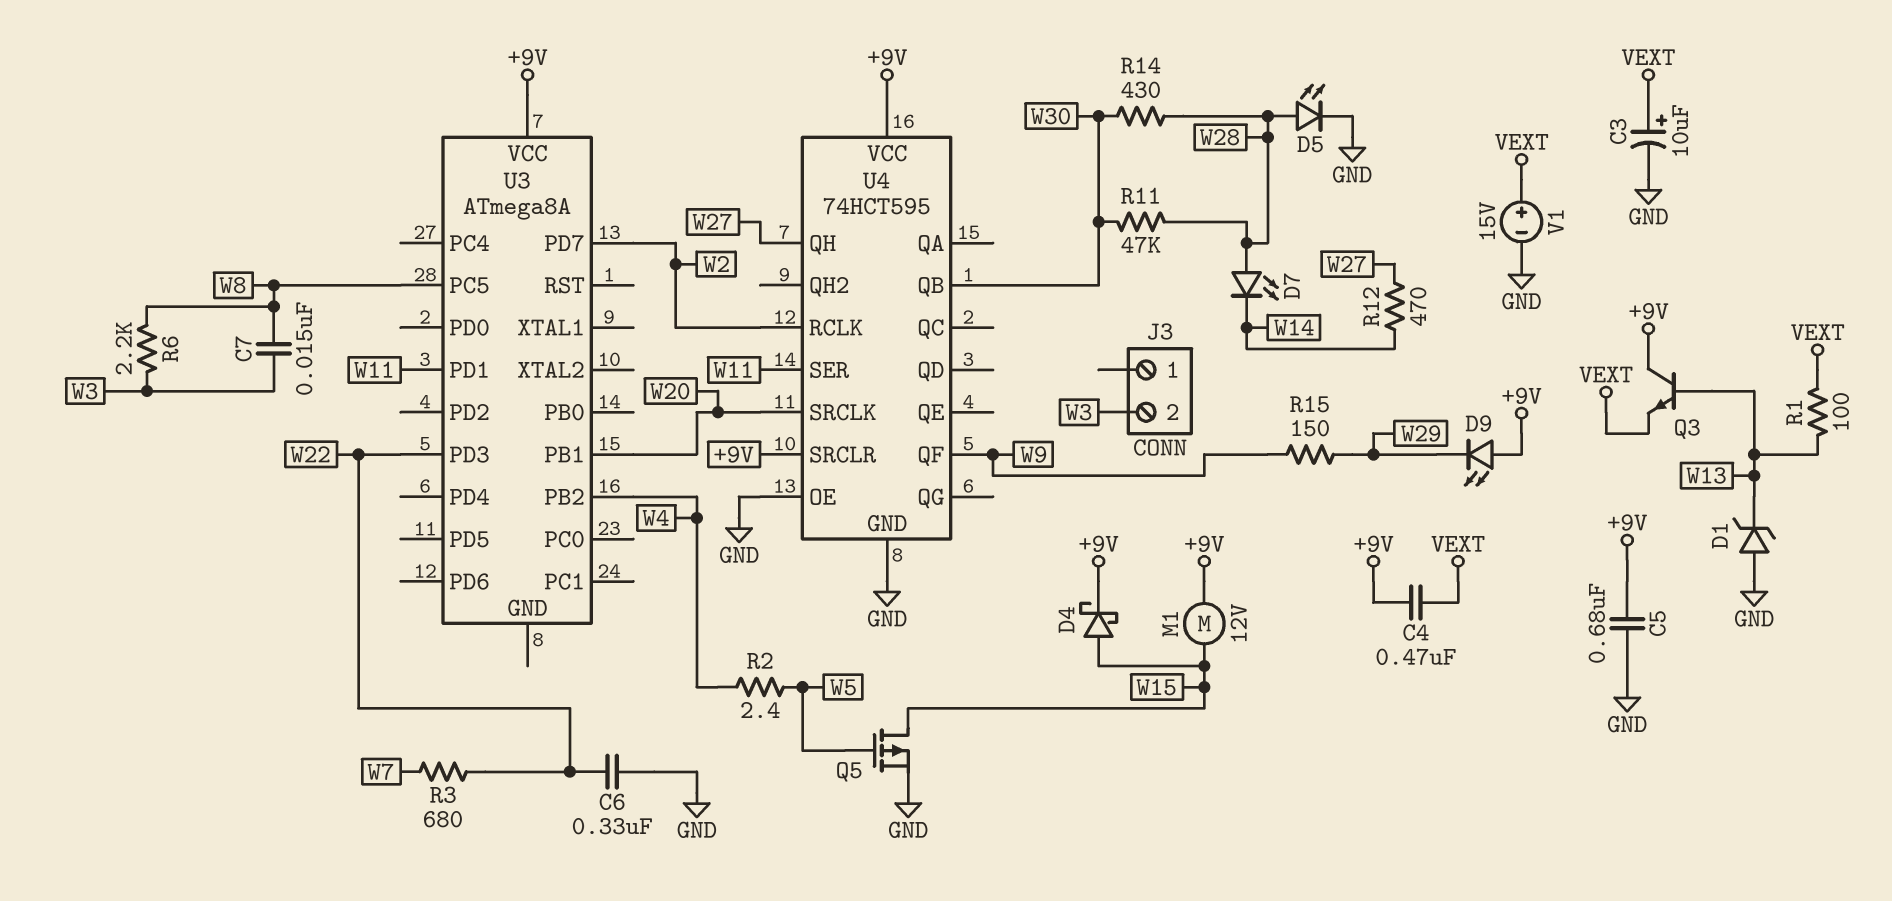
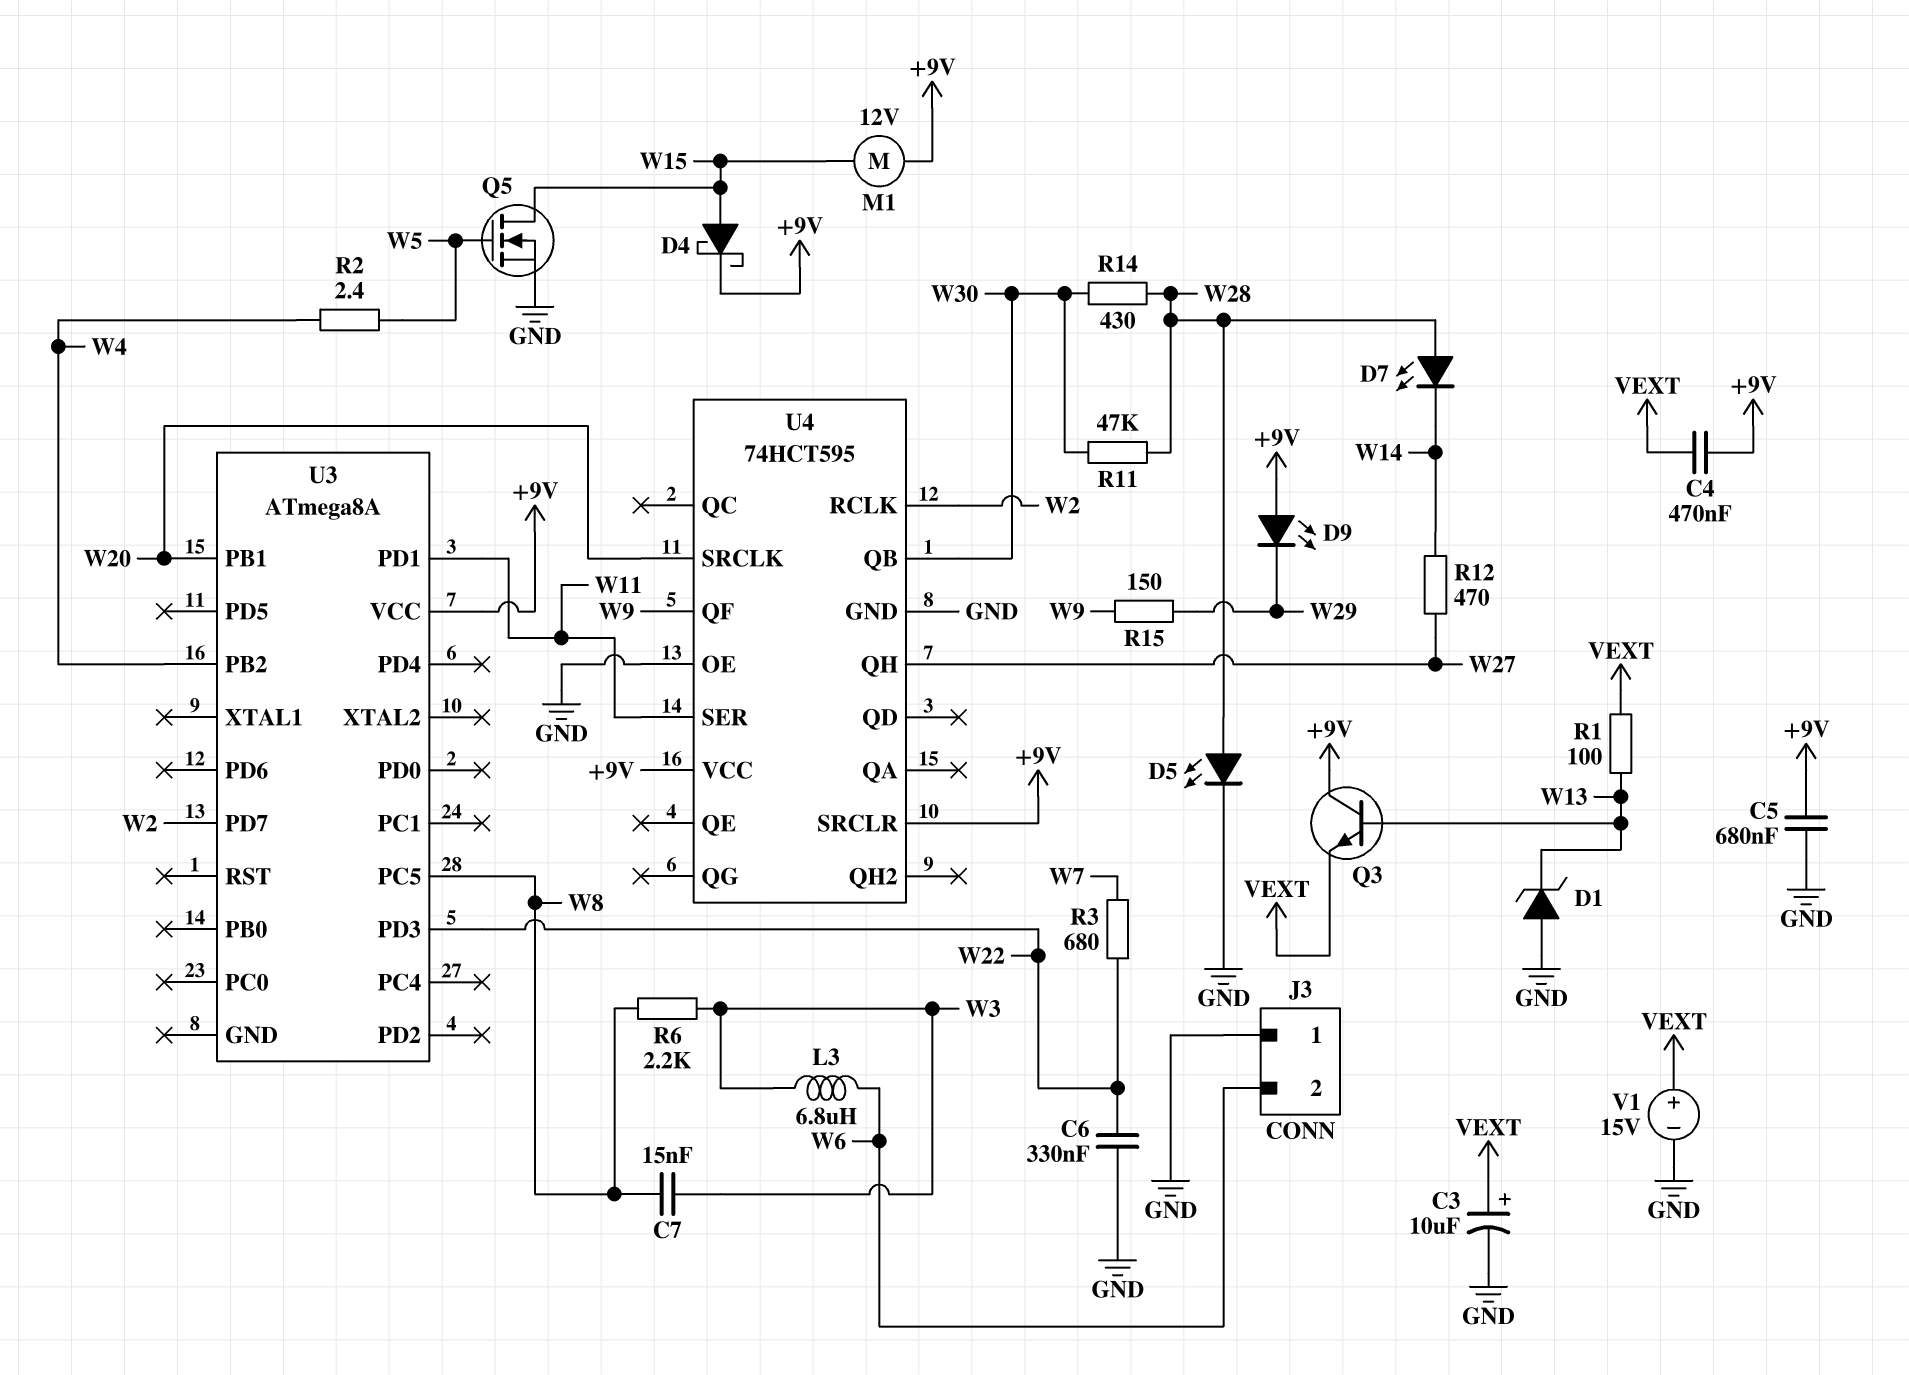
J3 pin 1: none -> GND
J3 pin 2: W3 -> W6
L3: none -> 6.8uH (W3, W6)
Q5: PMOS (G W5, D W15, S GND) -> NMOS (G W5, D W15, S GND)

